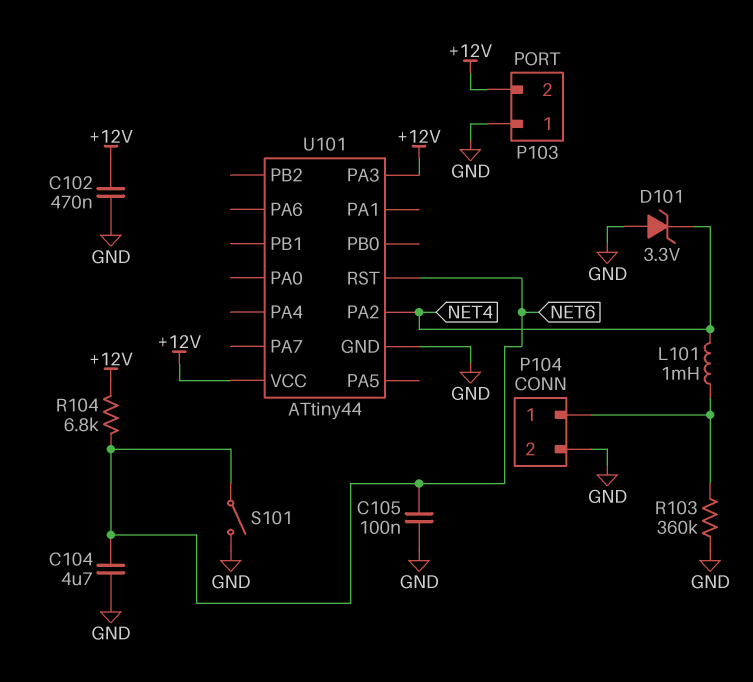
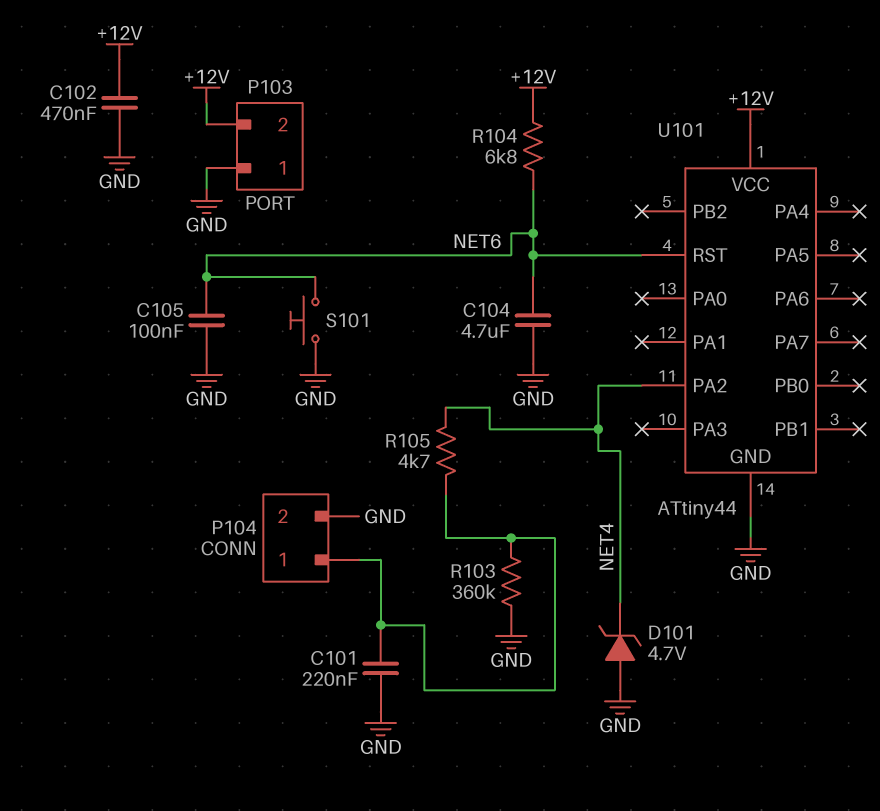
C101: none -> 220nF (GND, P104/1)
D101: zener 3.3V (A GND, K NET4) -> zener 4.7V (A GND, K NET4)
L101: 1mH (NET4, P104/1) -> none
R105: none -> 4.7k (NET4, P104/1)
S101: switch (GND, NET6) -> button (GND, NET6)
U101 pin PA3: +12V -> none

